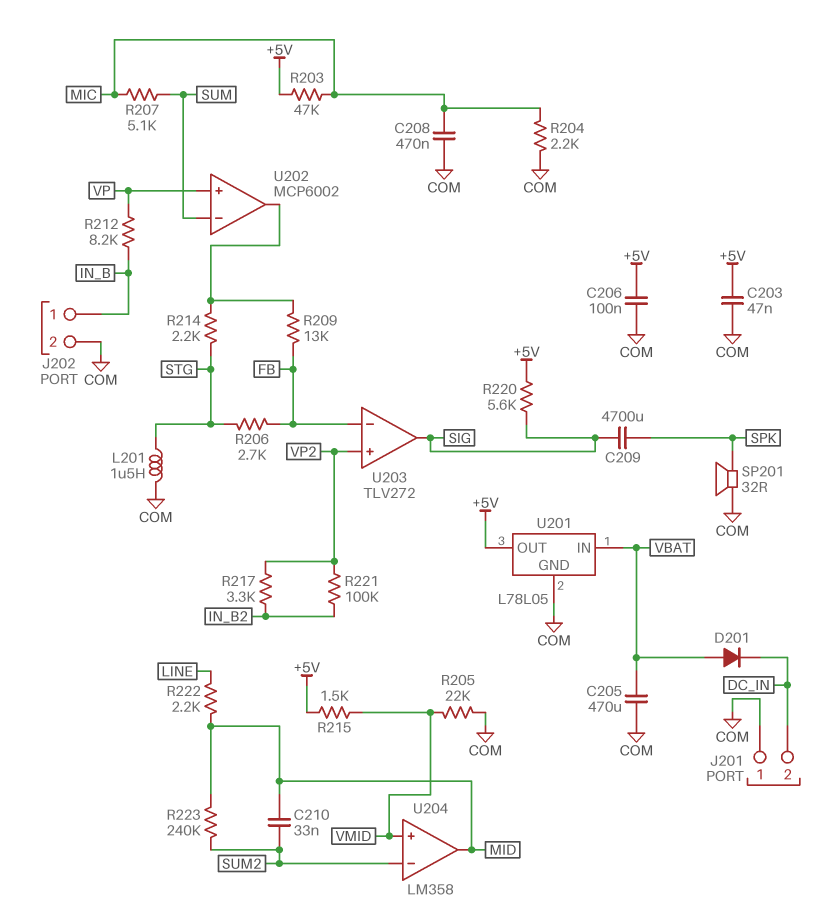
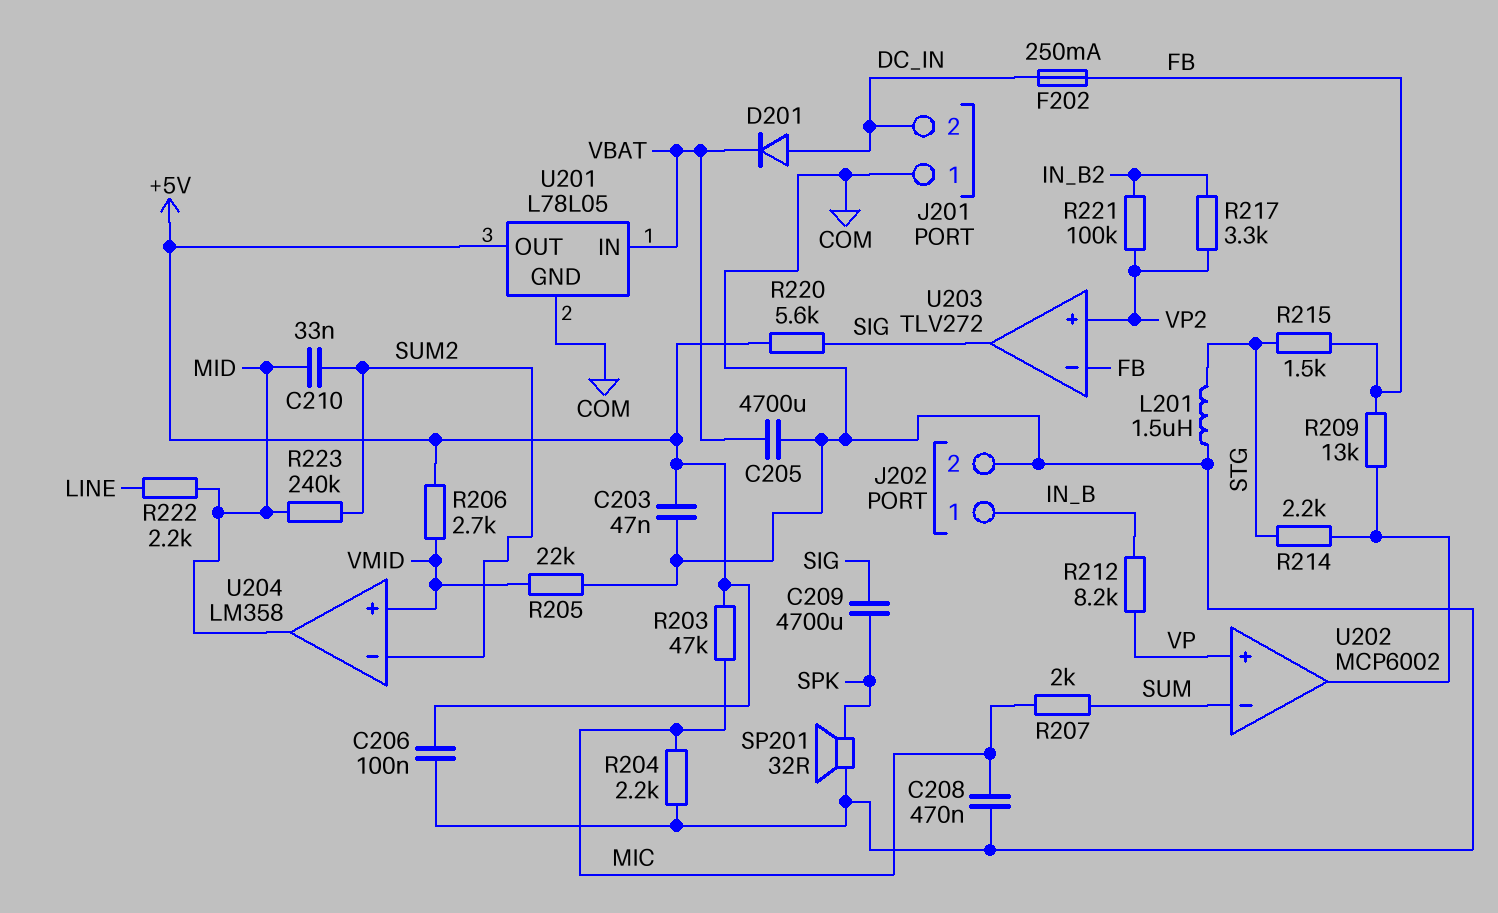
C205: 470uF (COM, VBAT) -> 4700uF (COM, VBAT)
D201: diode (A VBAT, K DC_IN) -> diode (A DC_IN, K VBAT)
F202: none -> 250mA (DC_IN, FB)
R206: 2.7k (FB, STG) -> 2.7k (+5V, VMID)
R207: 5.1k (MIC, SUM) -> 2k (MIC, SUM)
R215: 1.5k (+5V, VMID) -> 1.5k (FB, STG)

